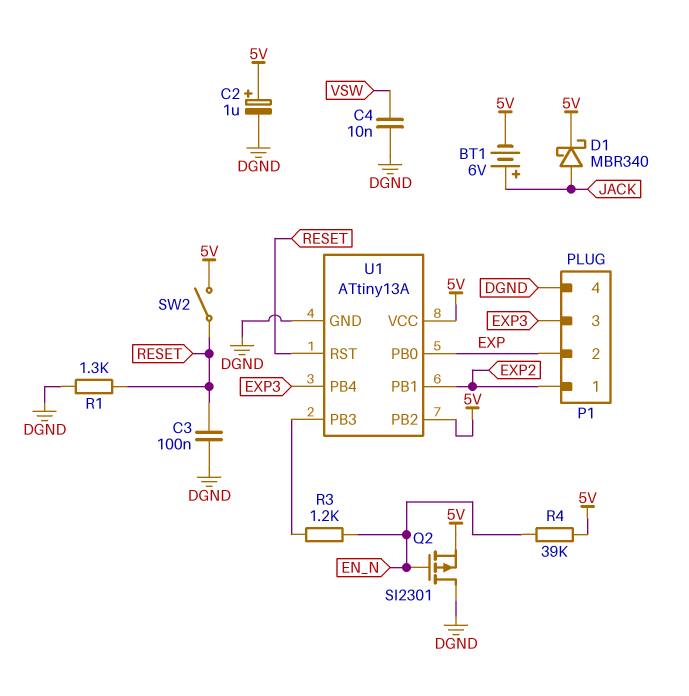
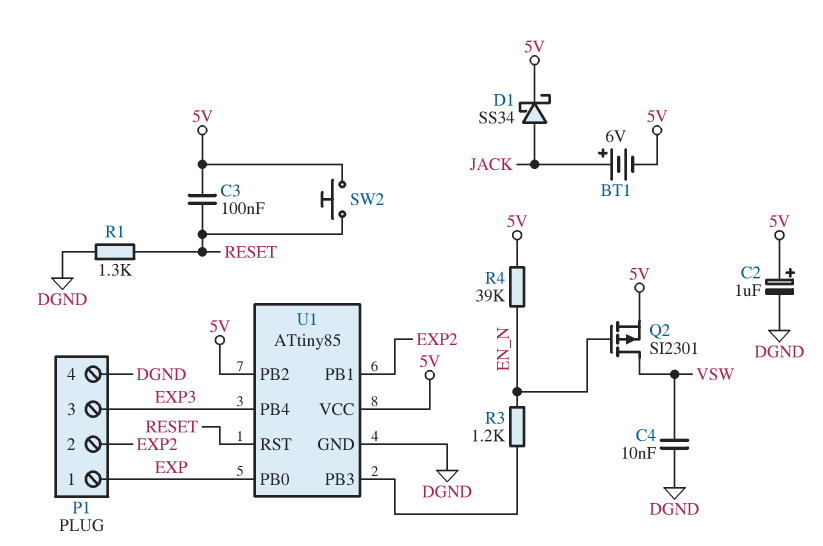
C3: 100nF (DGND, RESET) -> 100nF (5V, RESET)
D1: schottky MBR340 (A JACK, K 5V) -> schottky SS34 (A JACK, K 5V)
P1 pin 1: EXP2 -> EXP
P1 pin 2: EXP -> EXP2
Q2: PMOS SI2301 (G EN_N, D DGND, S 5V) -> PMOS SI2301 (G EN_N, D VSW, S 5V)
SW2: switch (5V, RESET) -> button (5V, RESET)
U1: ATtiny13A -> ATtiny85

